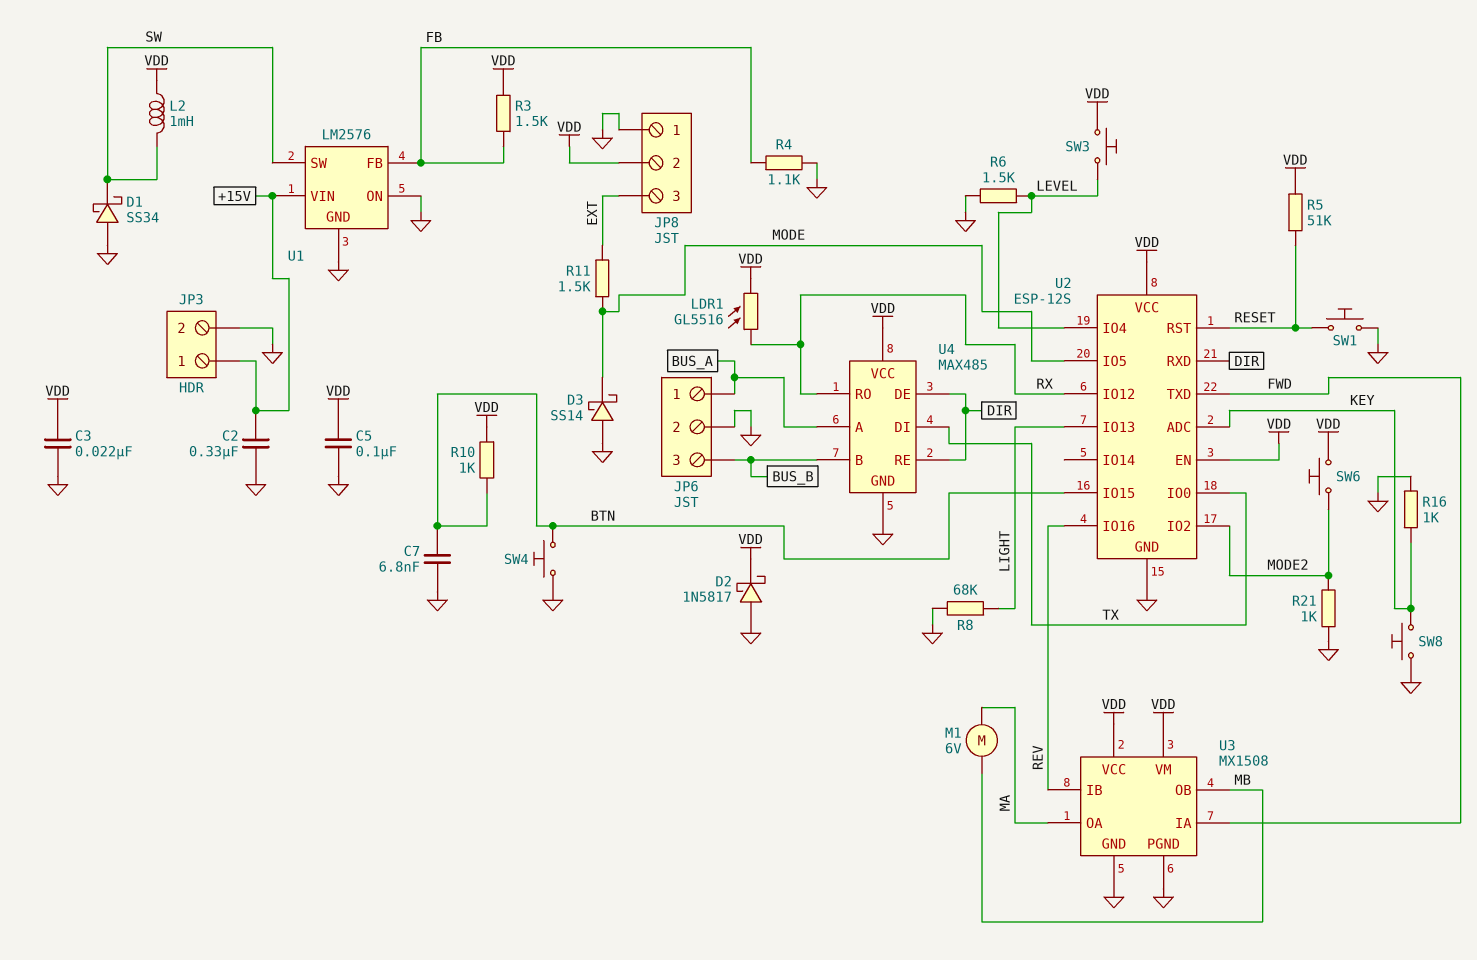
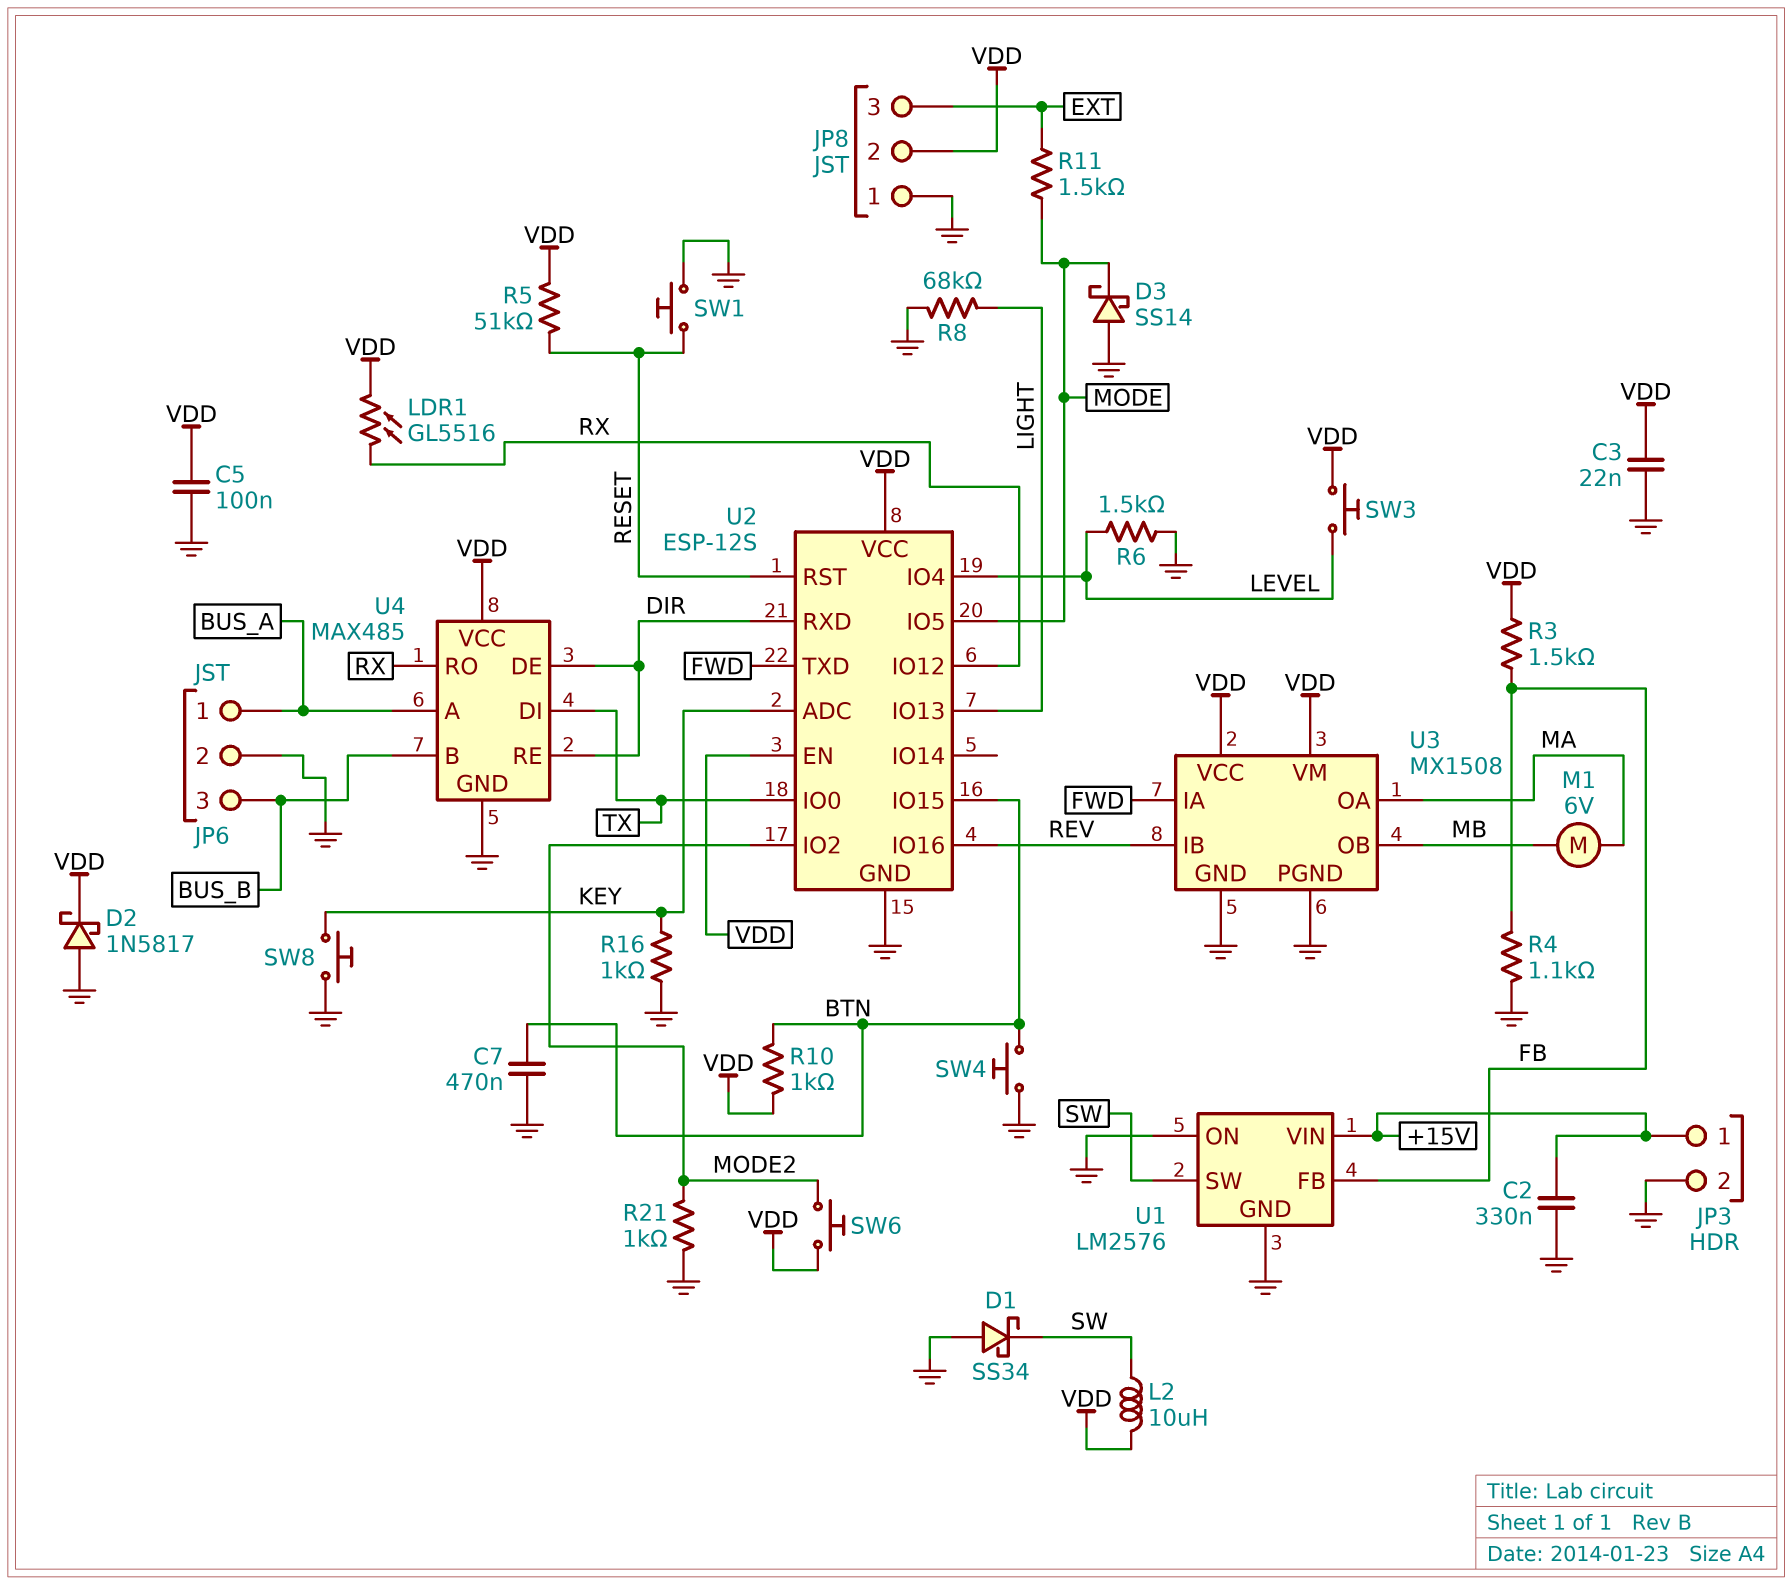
C7: 6.8nF (BTN, GND) -> 470nF (BTN, GND)
L2: 1mH (SW, VDD) -> 10uH (SW, VDD)

